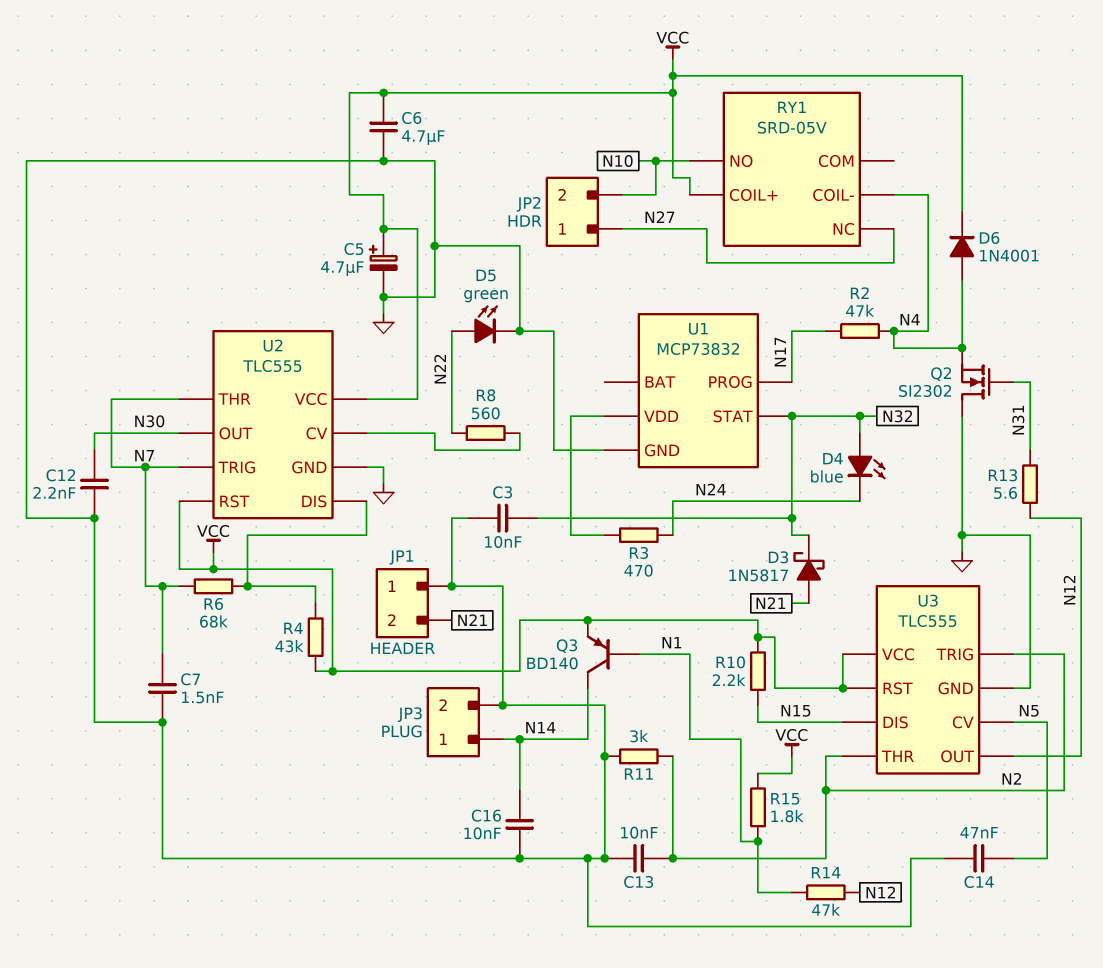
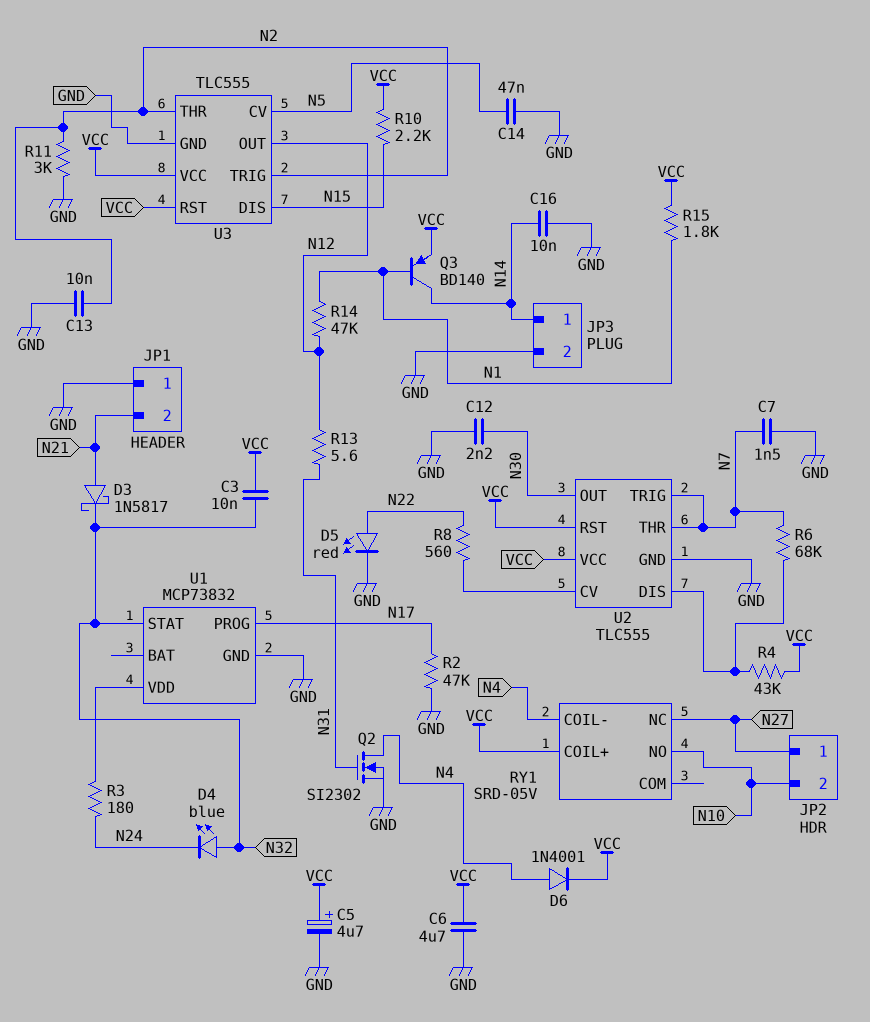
C3: 10nF (GND, N32) -> 10nF (N32, VCC)
D5: LED green (A N22, K GND) -> LED red (A N22, K GND)
Q2: NMOS SI2302 (G N31, D GND, S N4) -> NMOS SI2302 (G N31, D N4, S GND)
R2: 47k (N4, N17) -> 47k (GND, N17)
R3: 470 (N24, U1/VDD) -> 180 (N24, U1/VDD)

